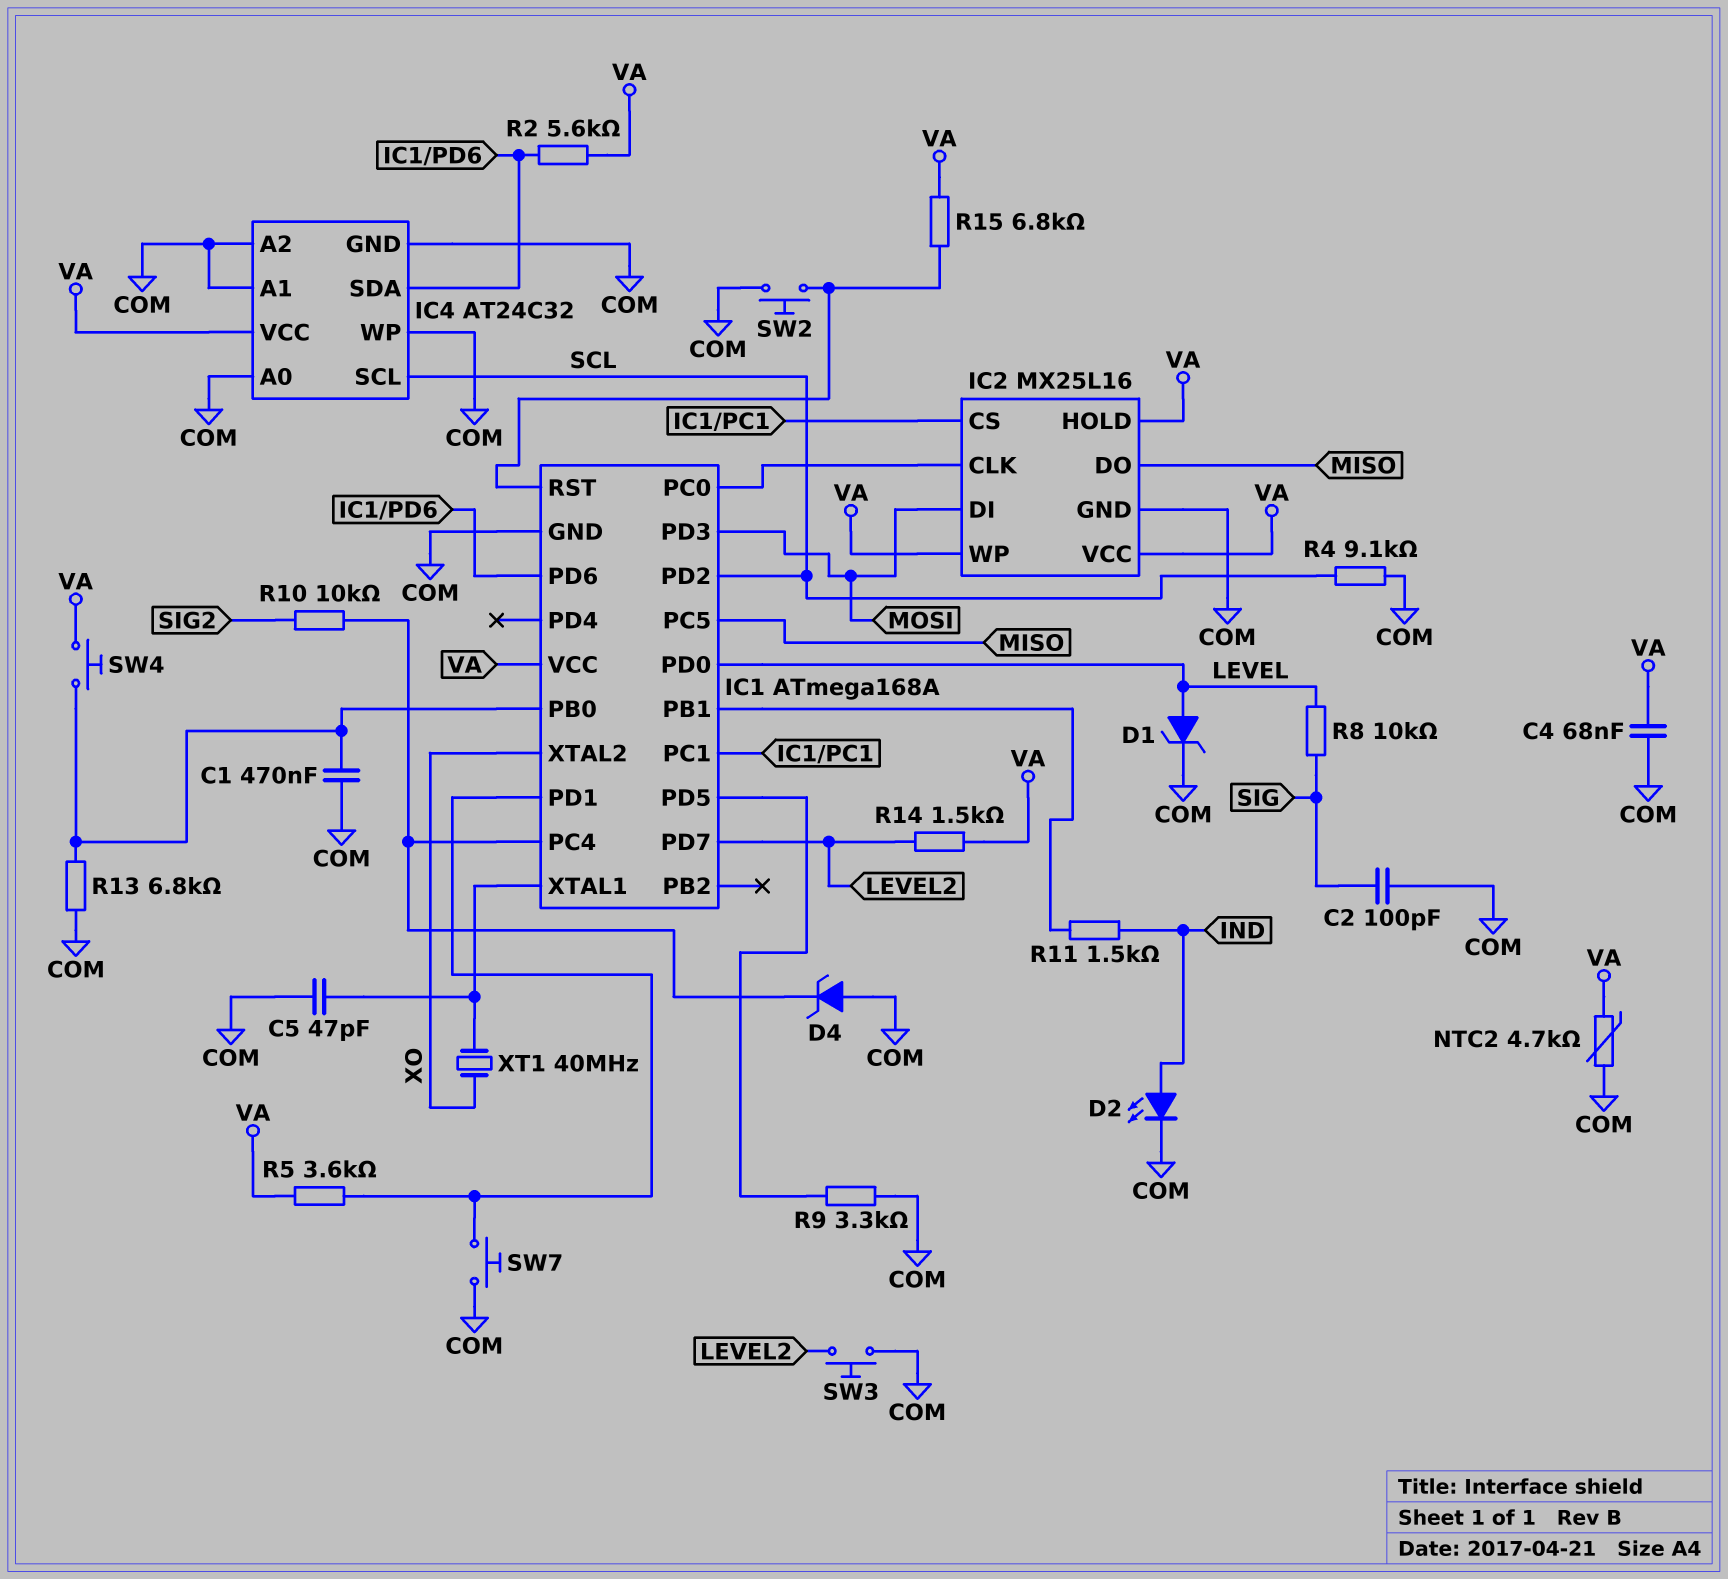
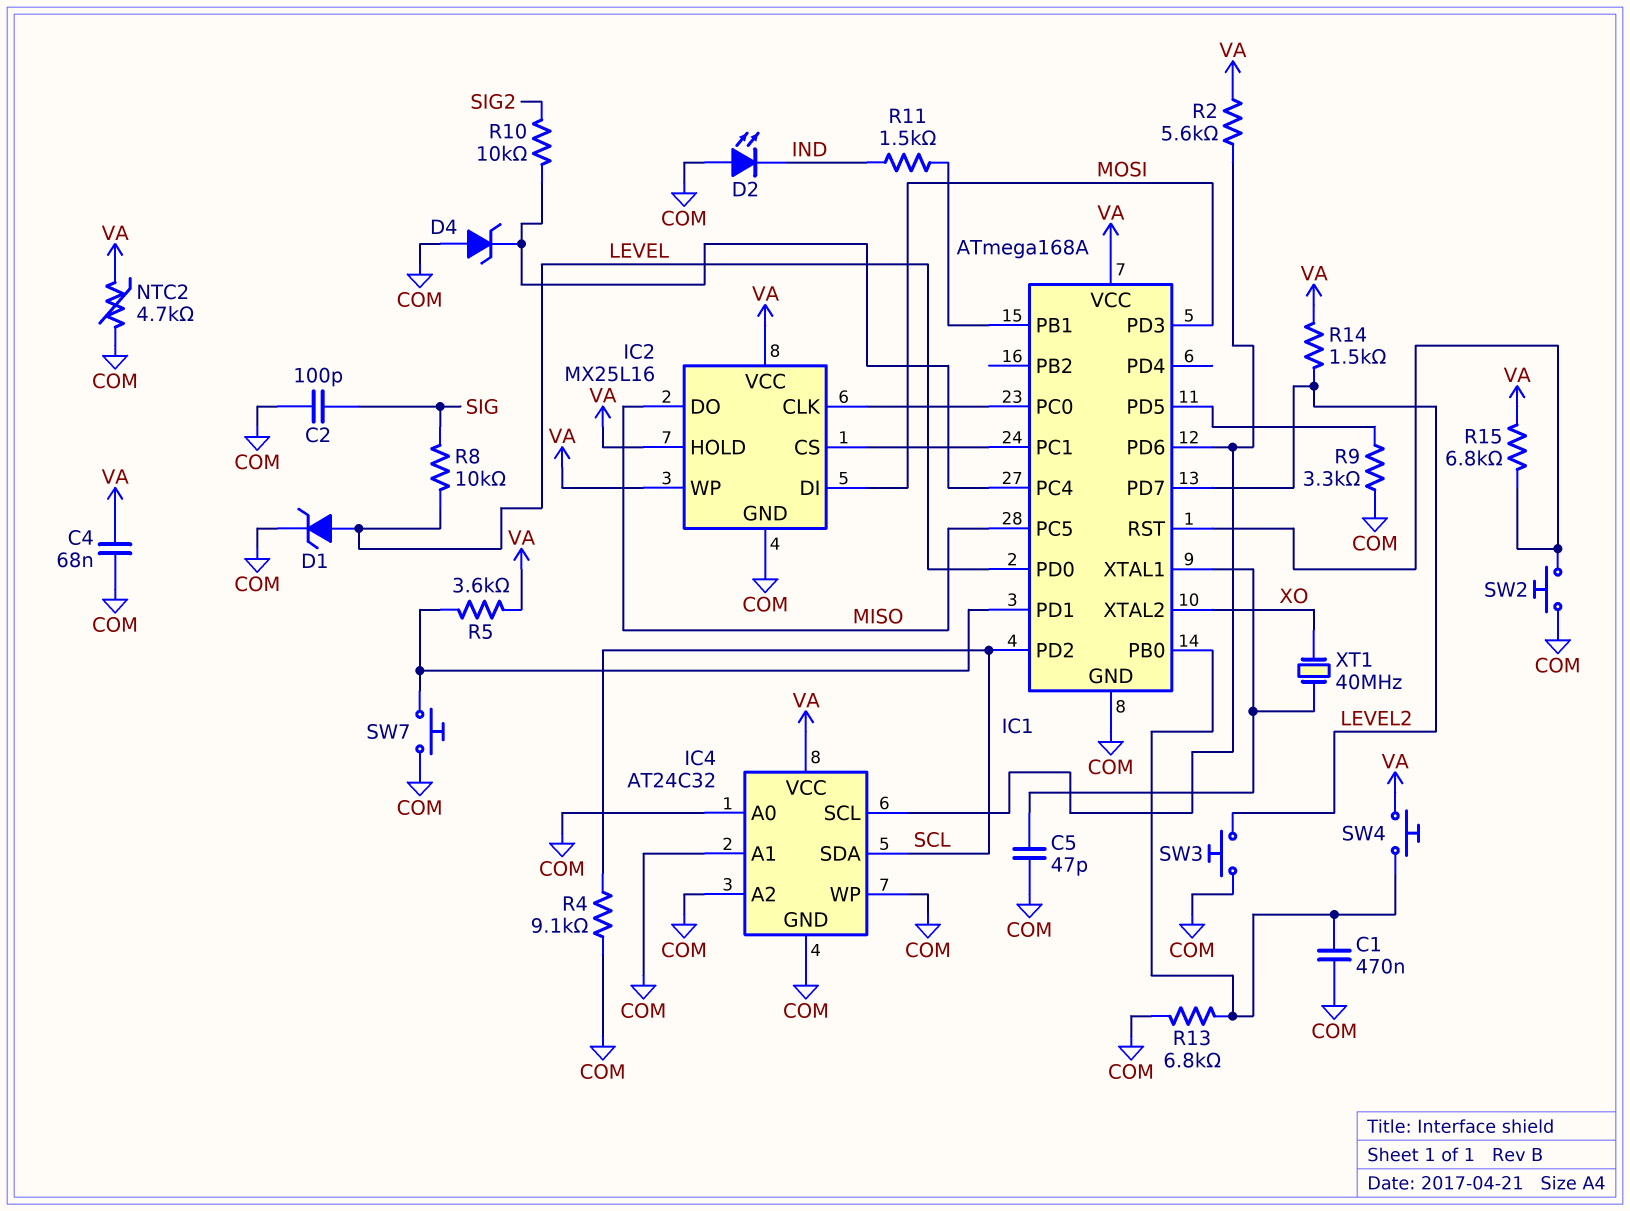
D2: LED (A IND, K COM) -> LED (A COM, K IND)
IC4 pin SCL: SCL -> IC1/PD6
IC4 pin SDA: IC1/PD6 -> SCL

